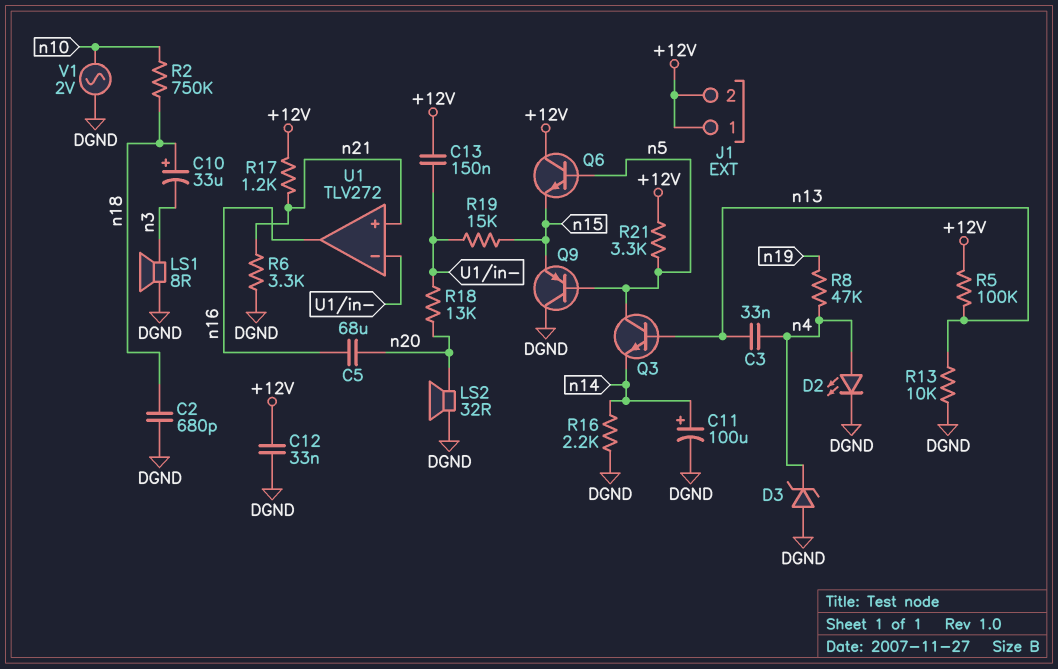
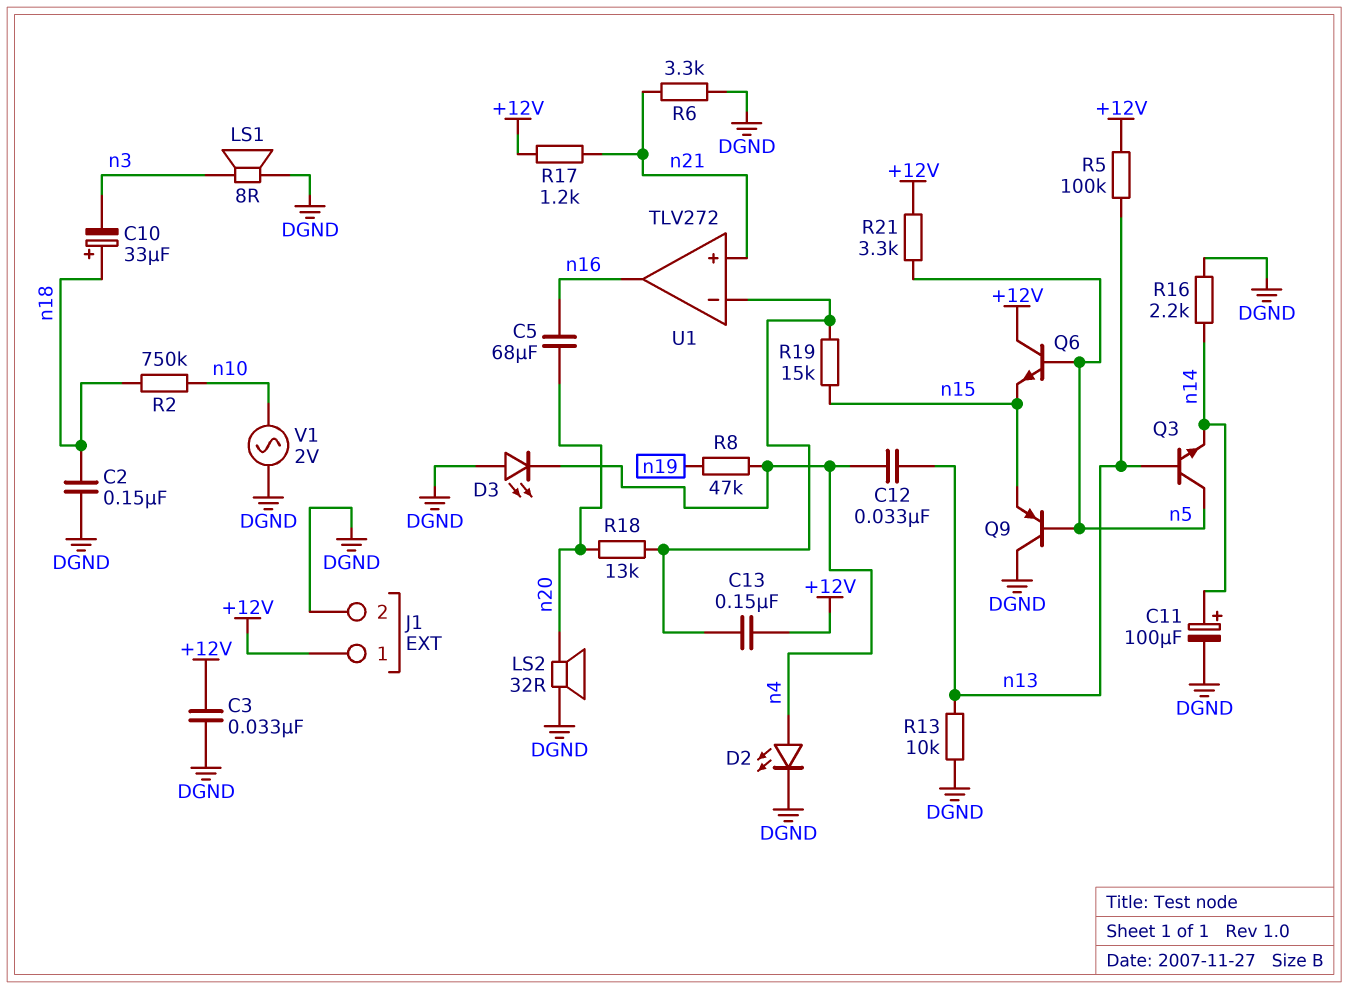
C2: 680pF (DGND, n18) -> 150nF (DGND, n18)
C3: 33nF (n4, n13) -> 33nF (+12V, DGND)
C12: 33nF (+12V, DGND) -> 33nF (n4, n13)
D3: zener (A DGND, K n4) -> LED (A DGND, K n4)
J1 pin 2: +12V -> DGND

